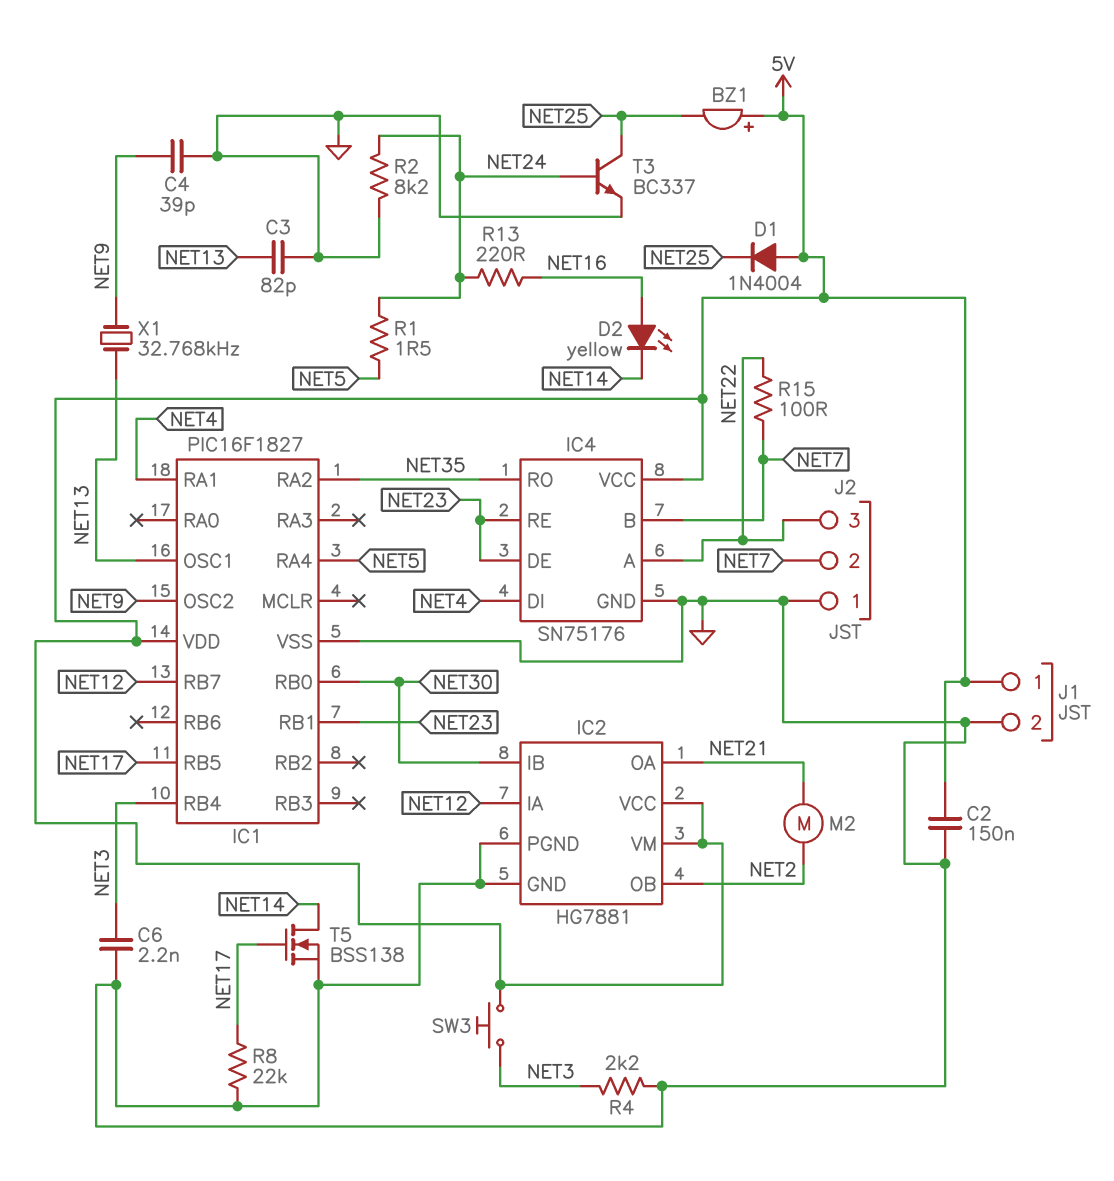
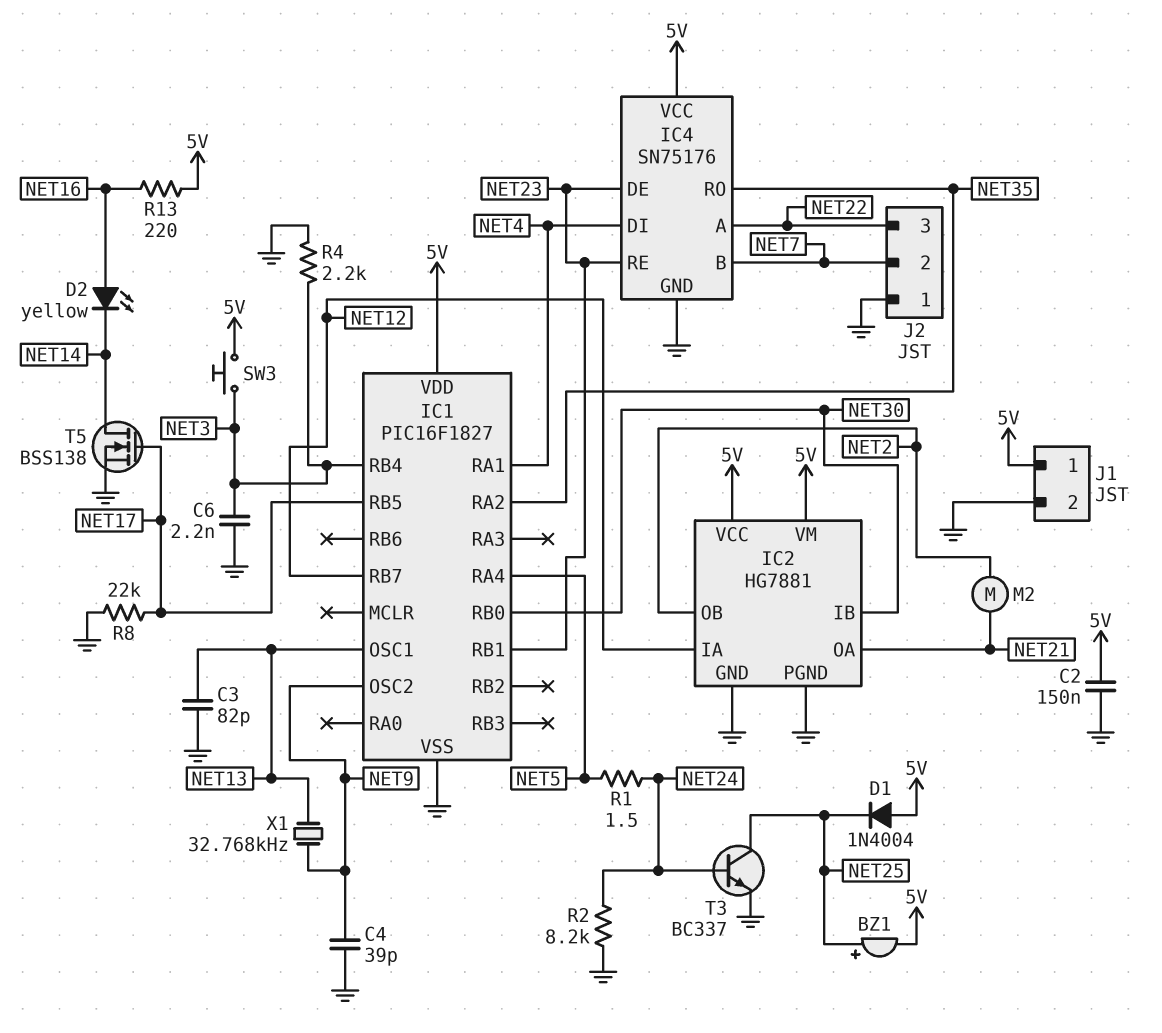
BZ1: buzzer (plus 5V, minus NET25) -> buzzer (plus NET25, minus 5V)
R13: 220 (NET16, NET24) -> 220 (5V, NET16)
R15: 100 (NET7, NET22) -> none

